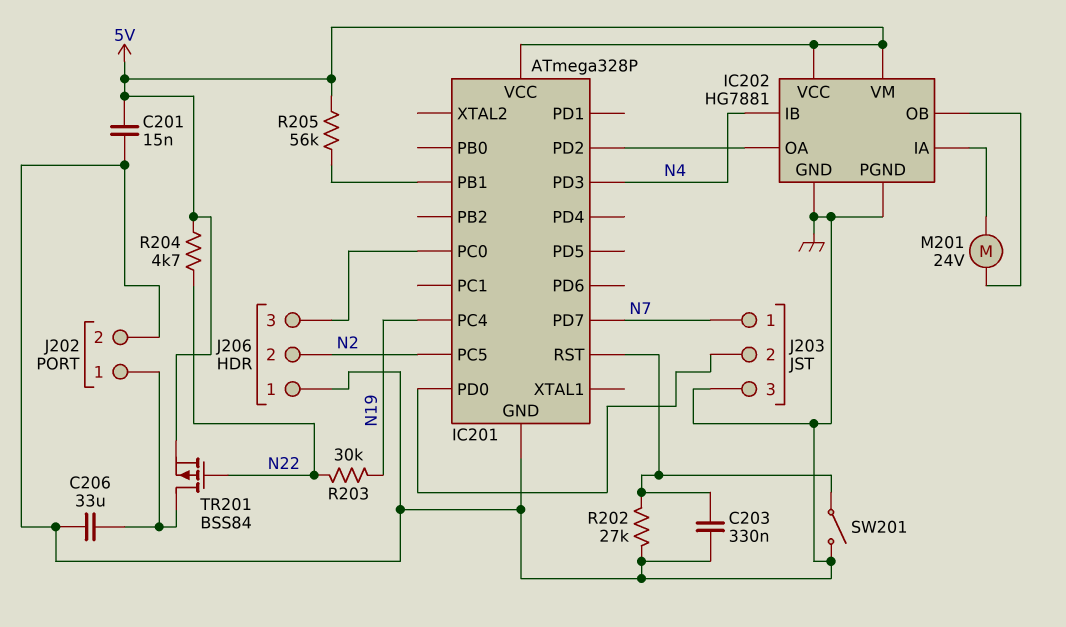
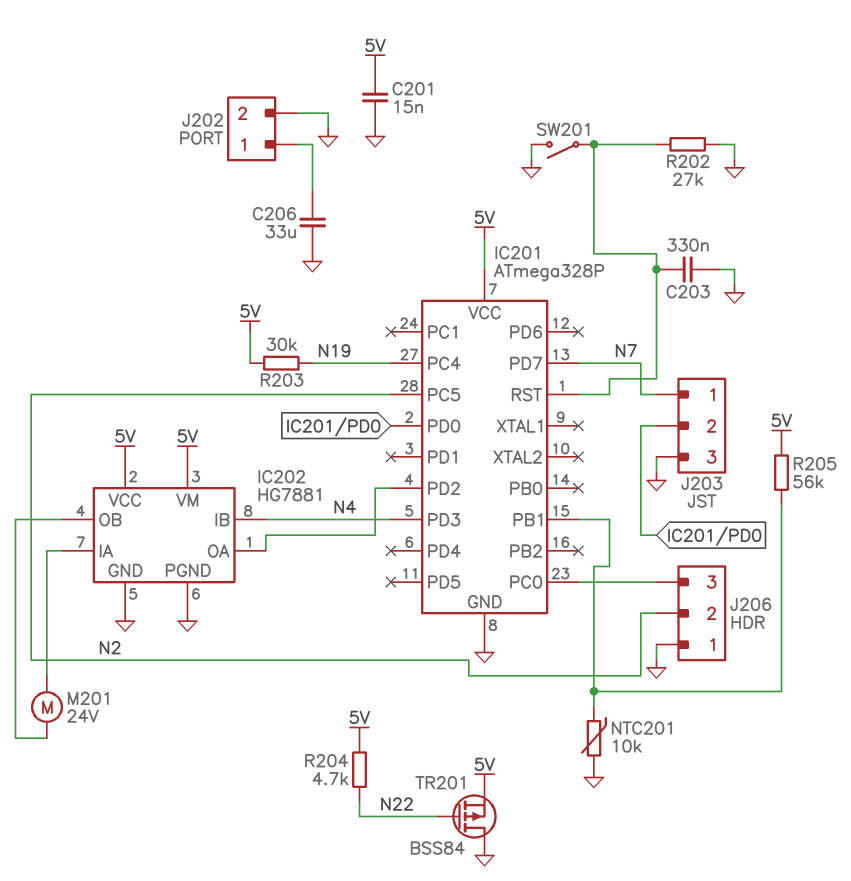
NTC201: none -> 10k (GND, IC201/PB1)
R203: 30k (N19, N22) -> 30k (5V, N19)
TR201: PMOS BSS84 (G N22, D J202/1, S 5V) -> PMOS BSS84 (G N22, D GND, S 5V)

